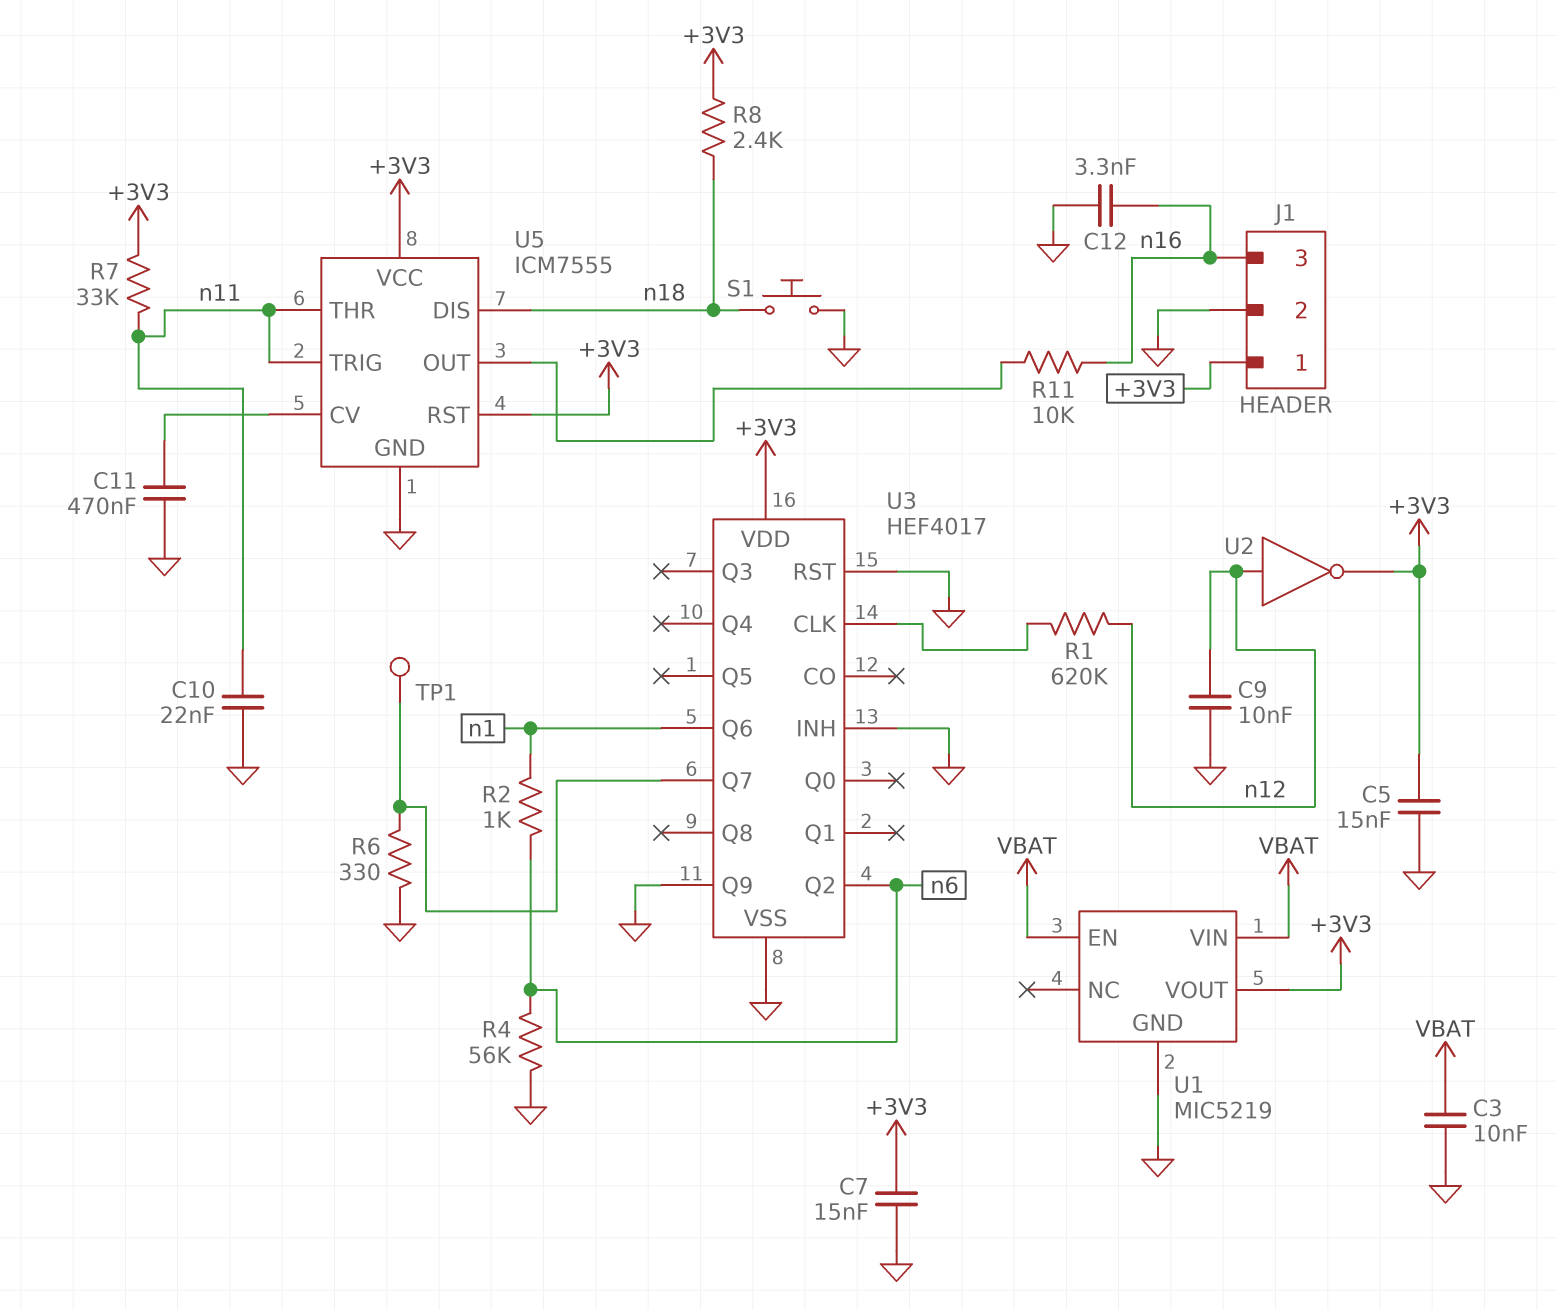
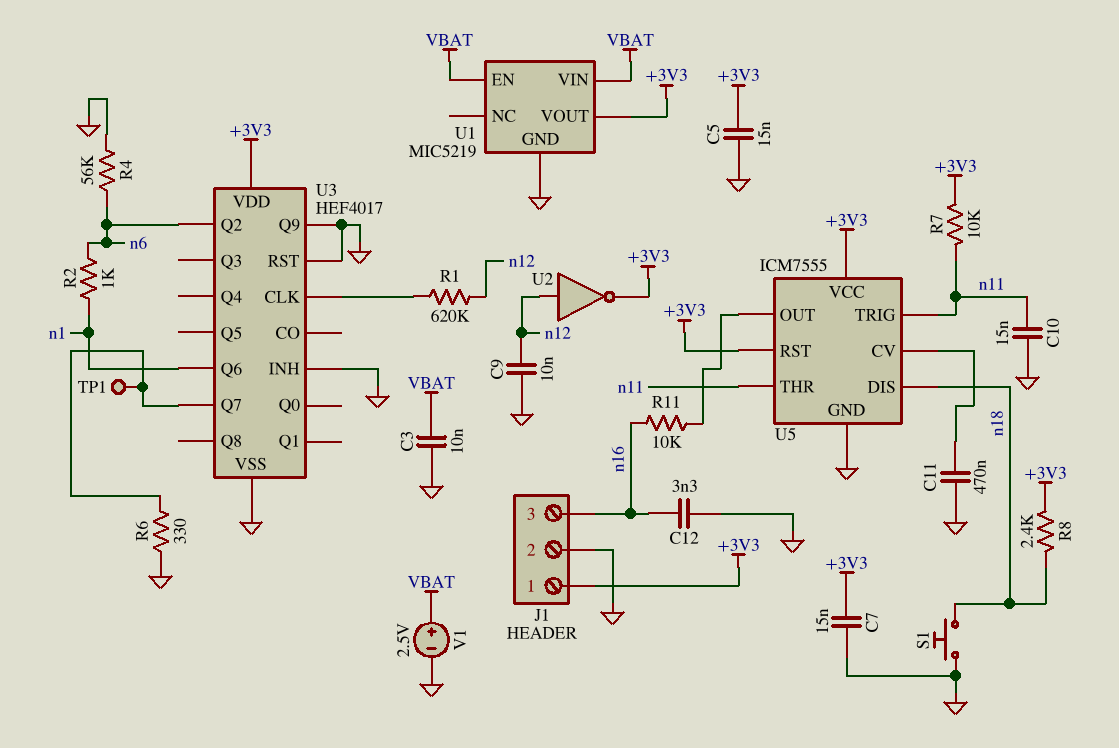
C10: 22nF (GND, n11) -> 15nF (GND, n11)
R7: 33k (+3V3, n11) -> 10k (+3V3, n11)
V1: none -> 2.5V (plus VBAT, minus GND)

